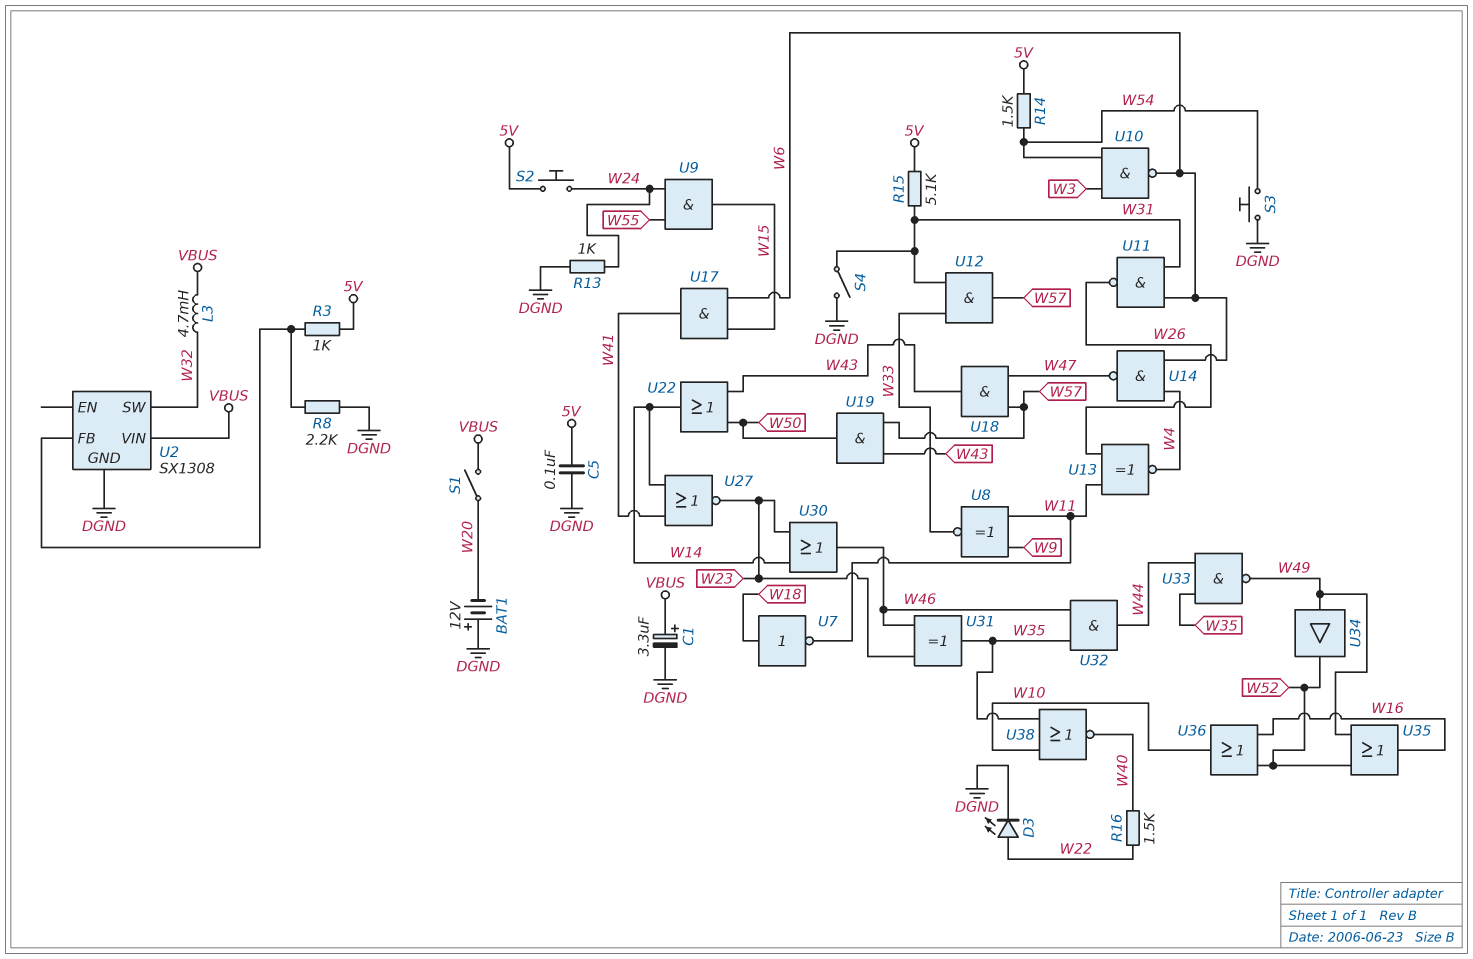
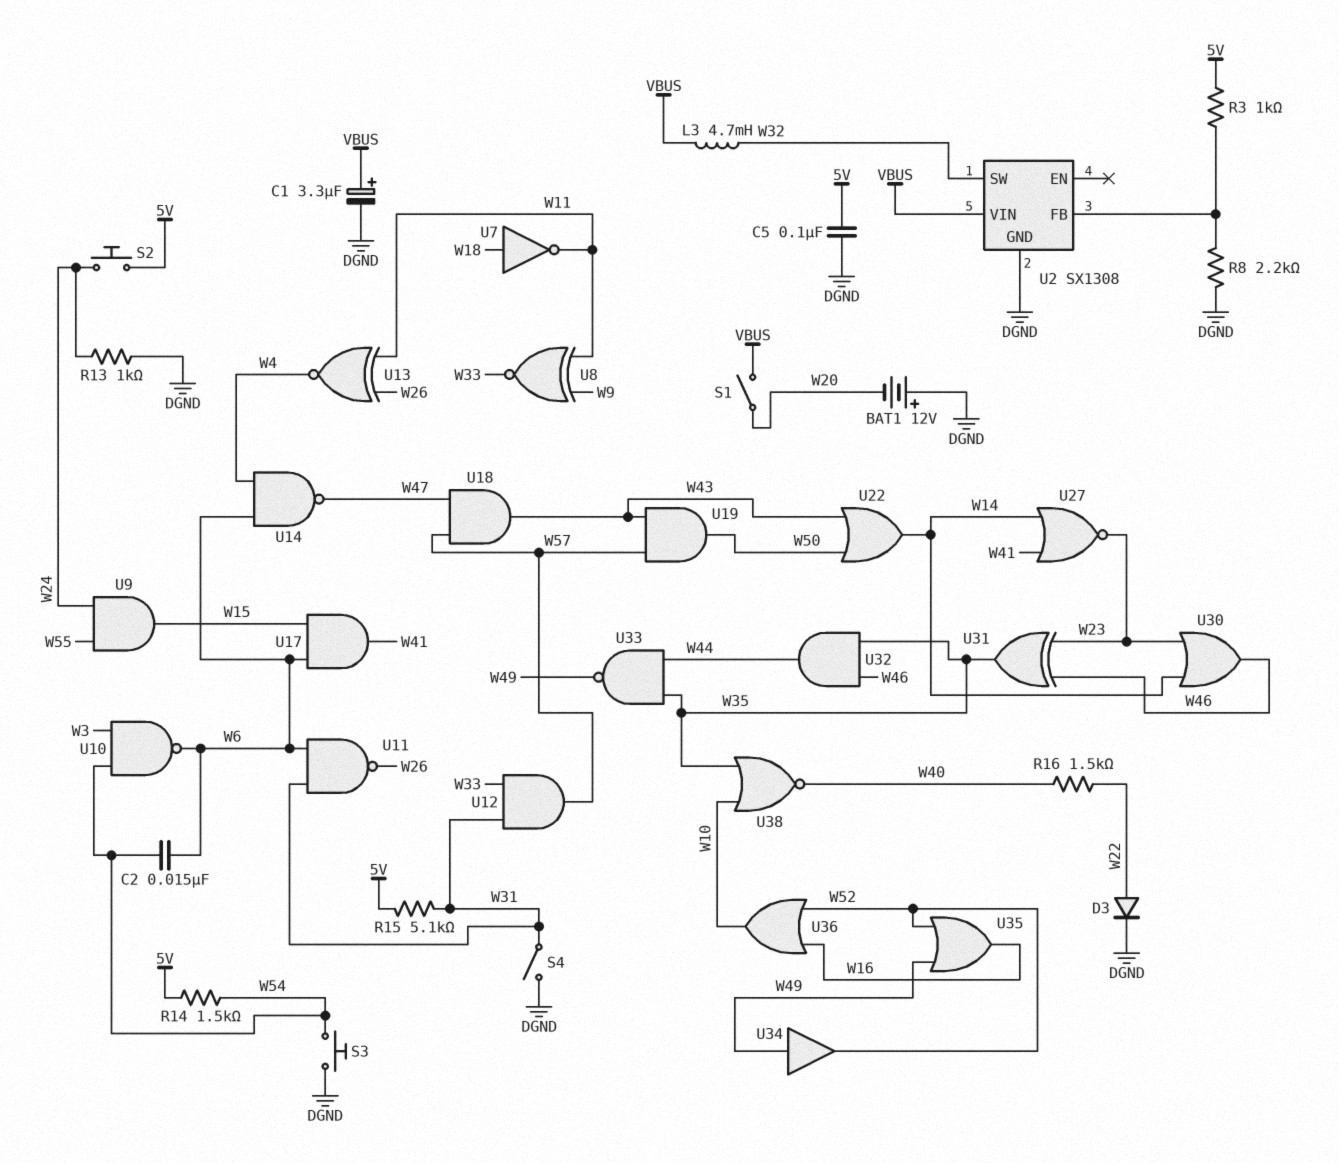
C2: none -> 15nF (W6, W54)
D3: LED (A W22, K DGND) -> diode (A W22, K DGND)

